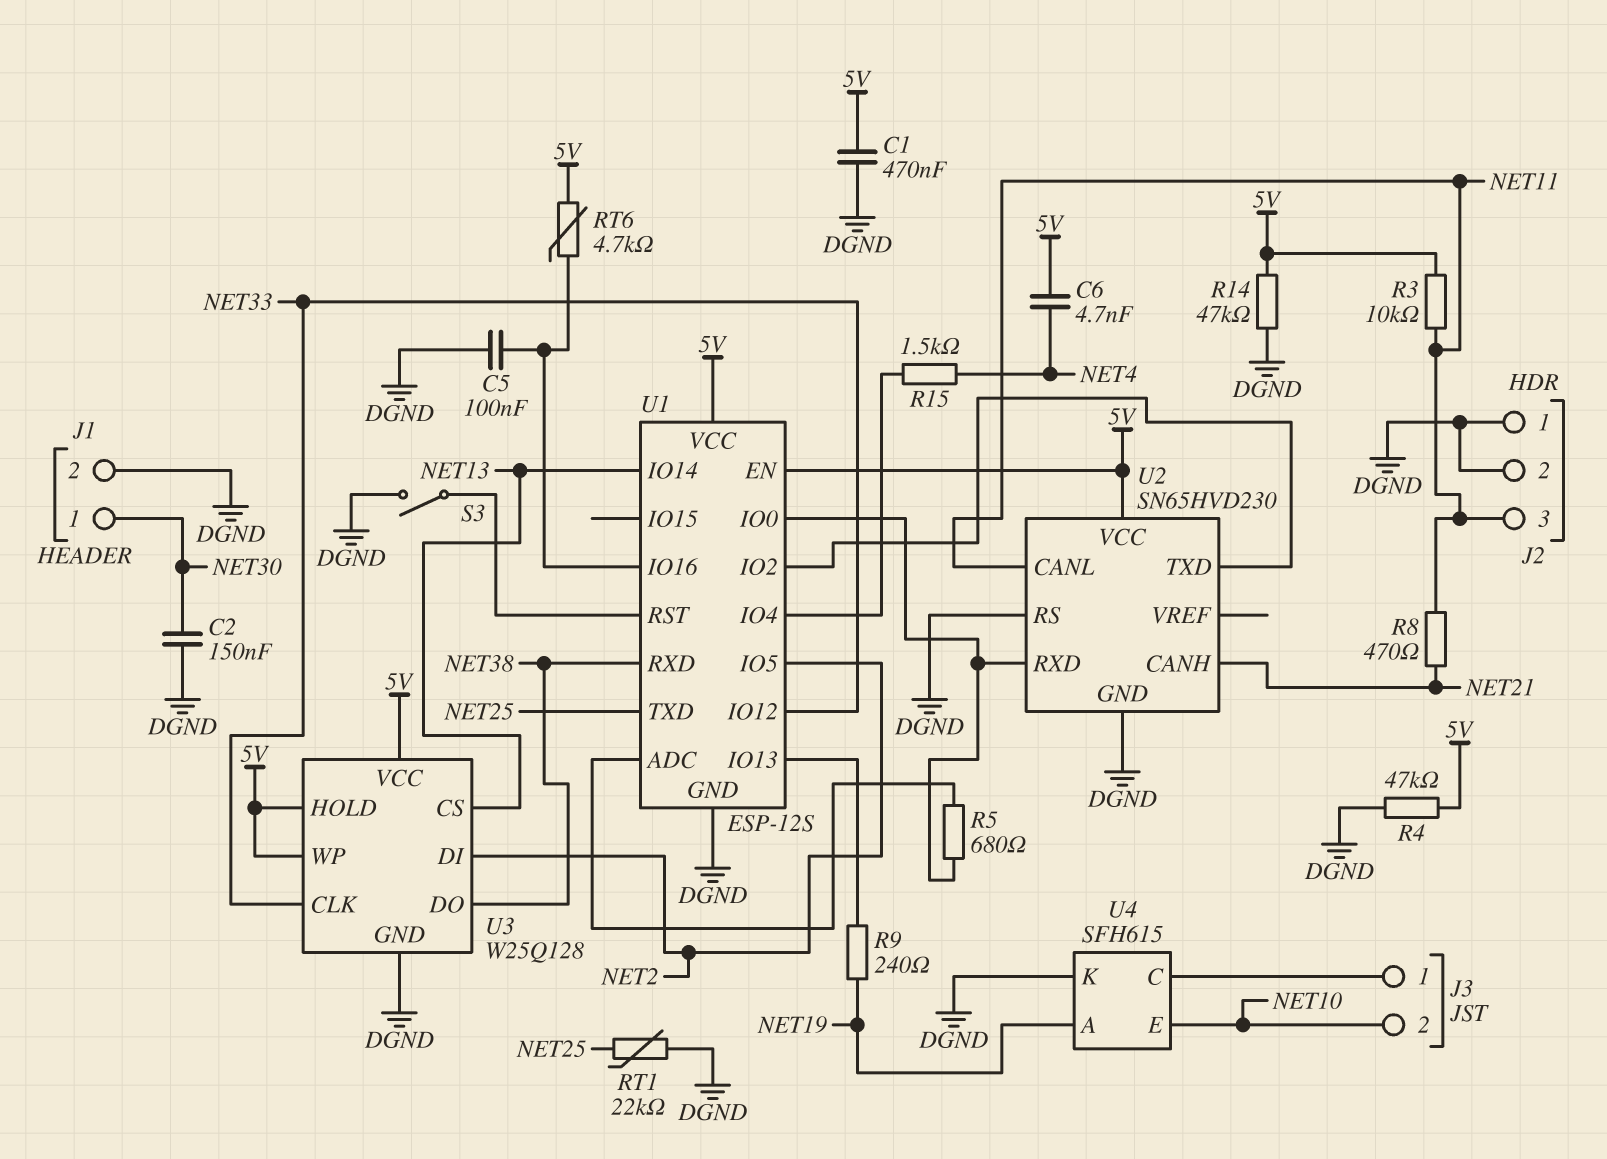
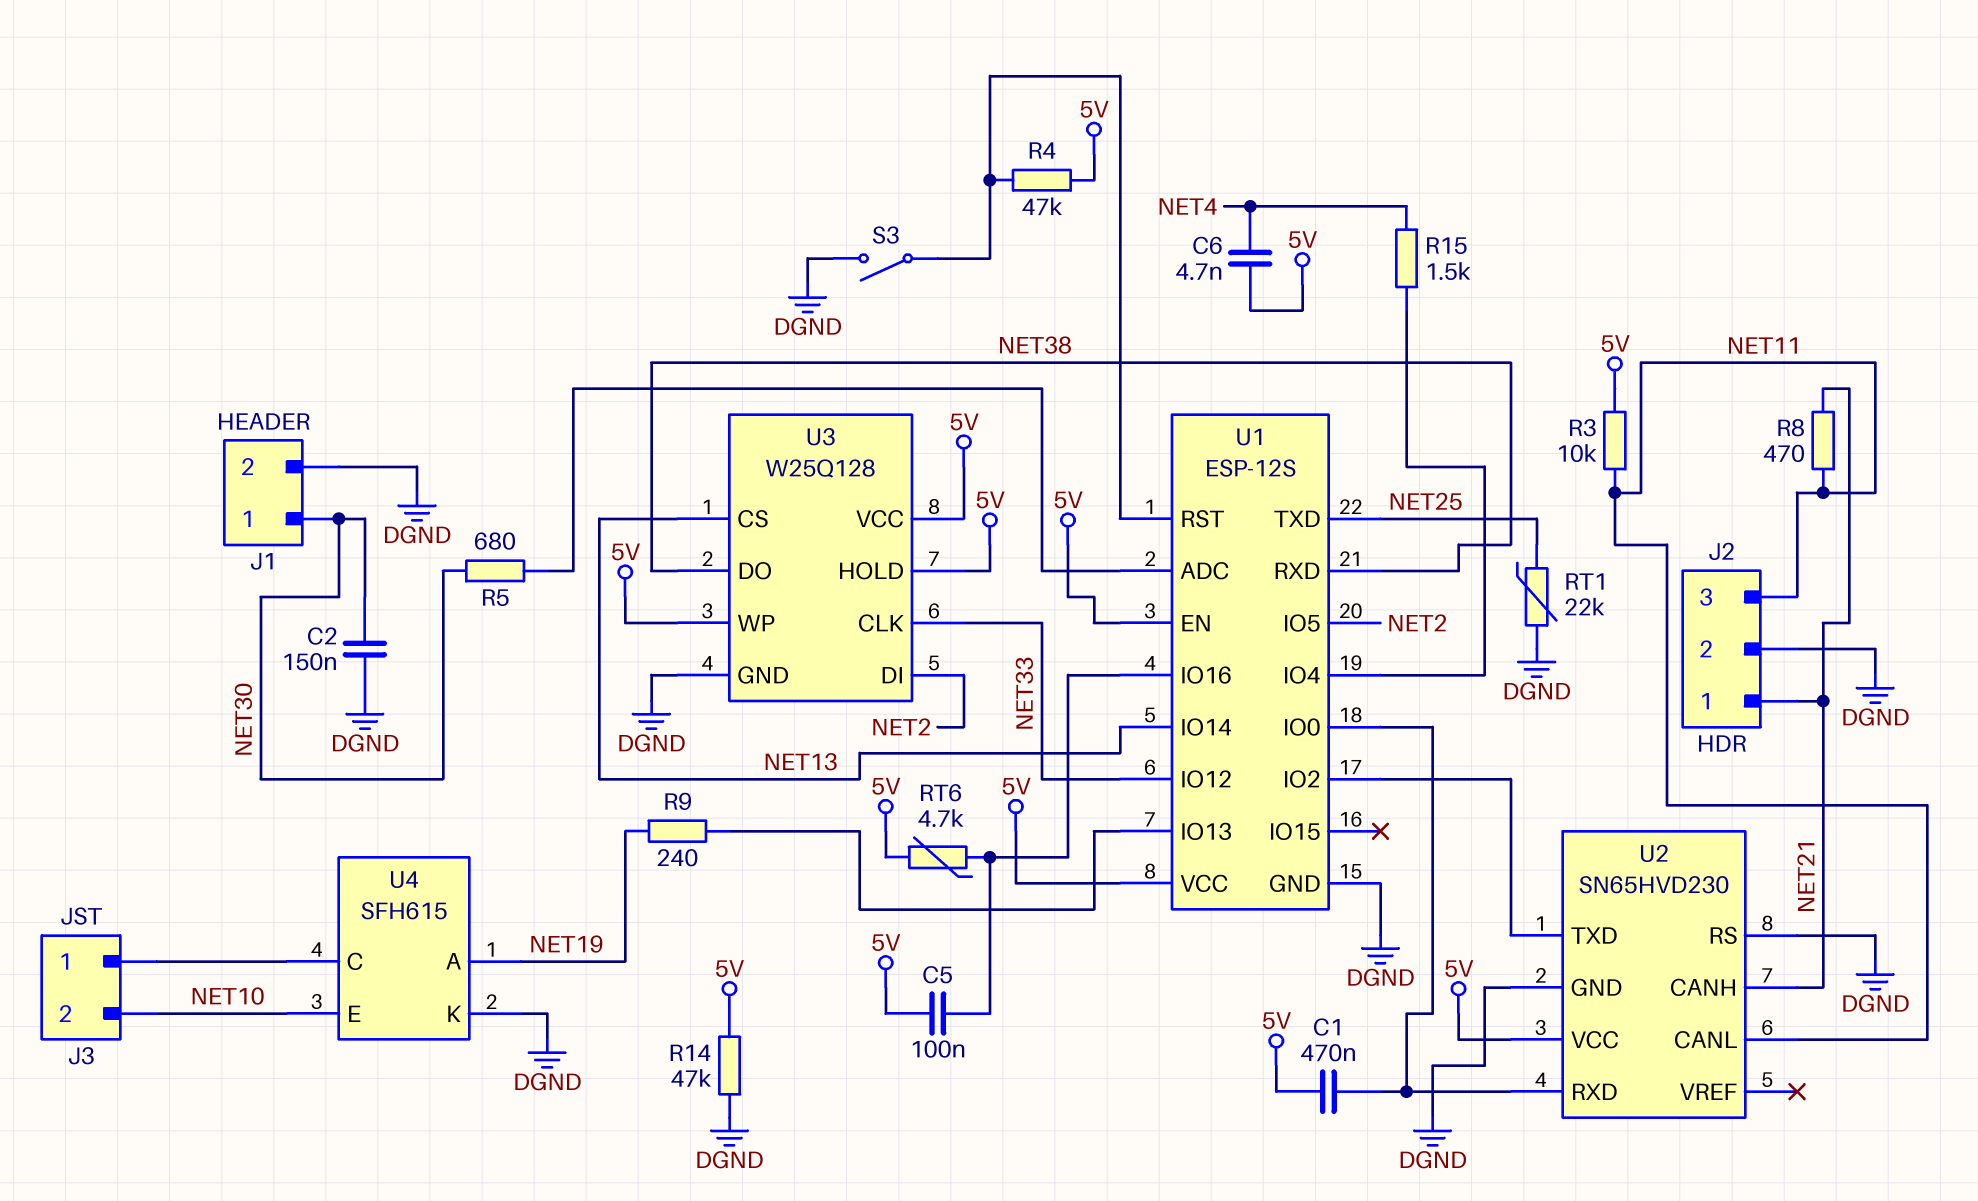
C1: 470nF (5V, DGND) -> 470nF (5V, U1/IO0)
C5: 100nF (DGND, U1/IO16) -> 100nF (5V, U1/IO16)
J2 pin 1: DGND -> NET21
R4: 47k (5V, DGND) -> 47k (5V, U1/RST)
R5: 680 (U1/ADC, U1/IO0) -> 680 (NET30, U1/ADC)

